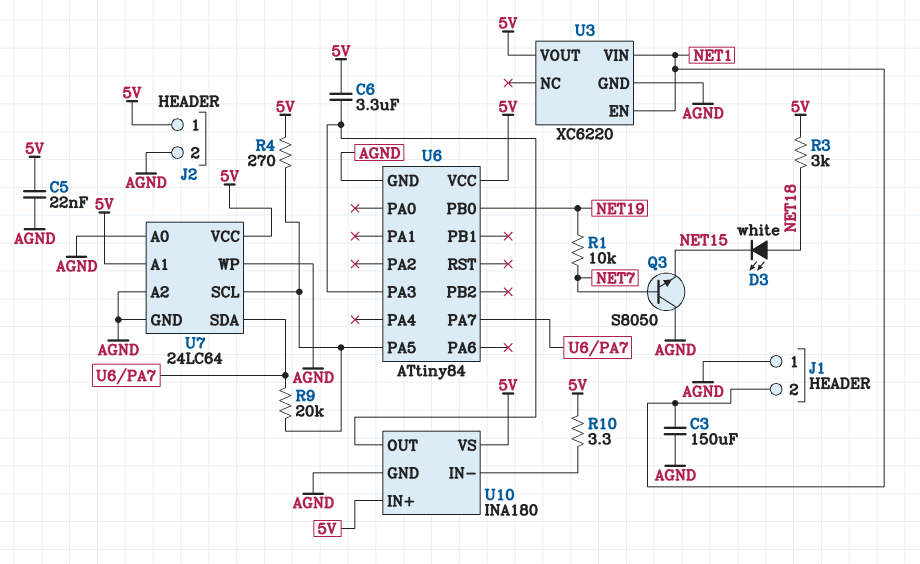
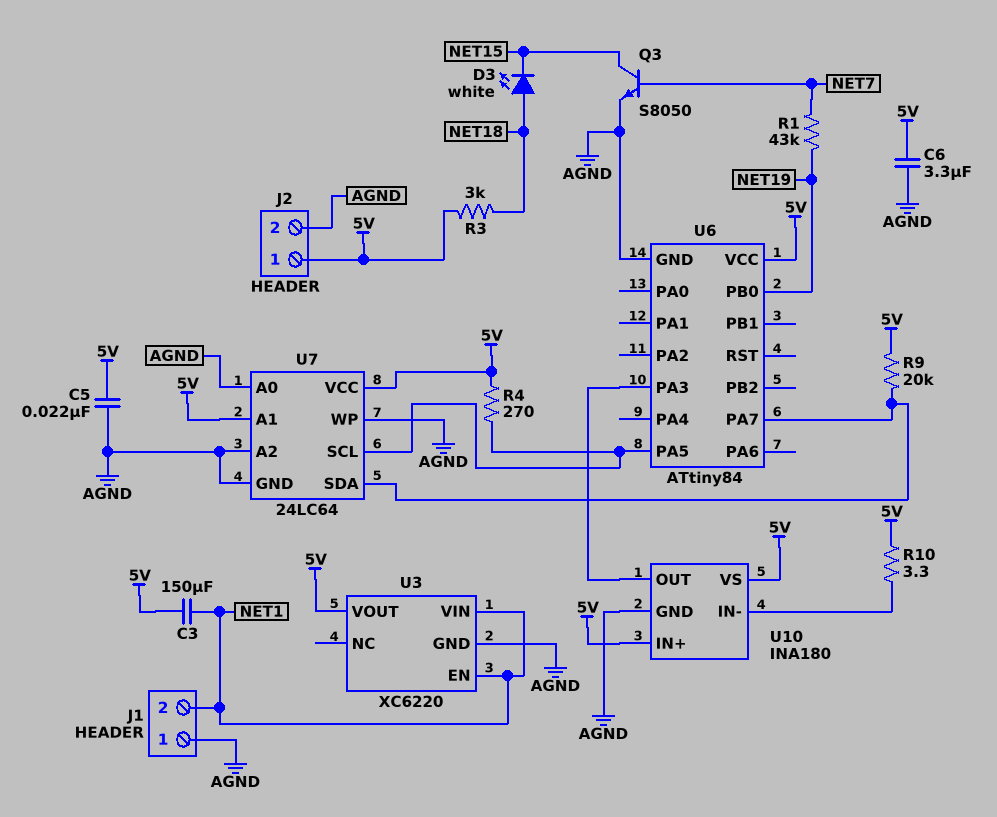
C3: 150uF (AGND, NET1) -> 150uF (5V, NET1)
C6: 3.3uF (5V, U6/PA3) -> 3.3uF (5V, AGND)
Q3: NPN S8050 (B NET7, C AGND, E NET15) -> NPN S8050 (B NET7, C NET15, E AGND)
R1: 10k (NET7, NET19) -> 43k (NET7, NET19)
R9: 20k (U6/PA5, U6/PA7) -> 20k (5V, U6/PA7)

